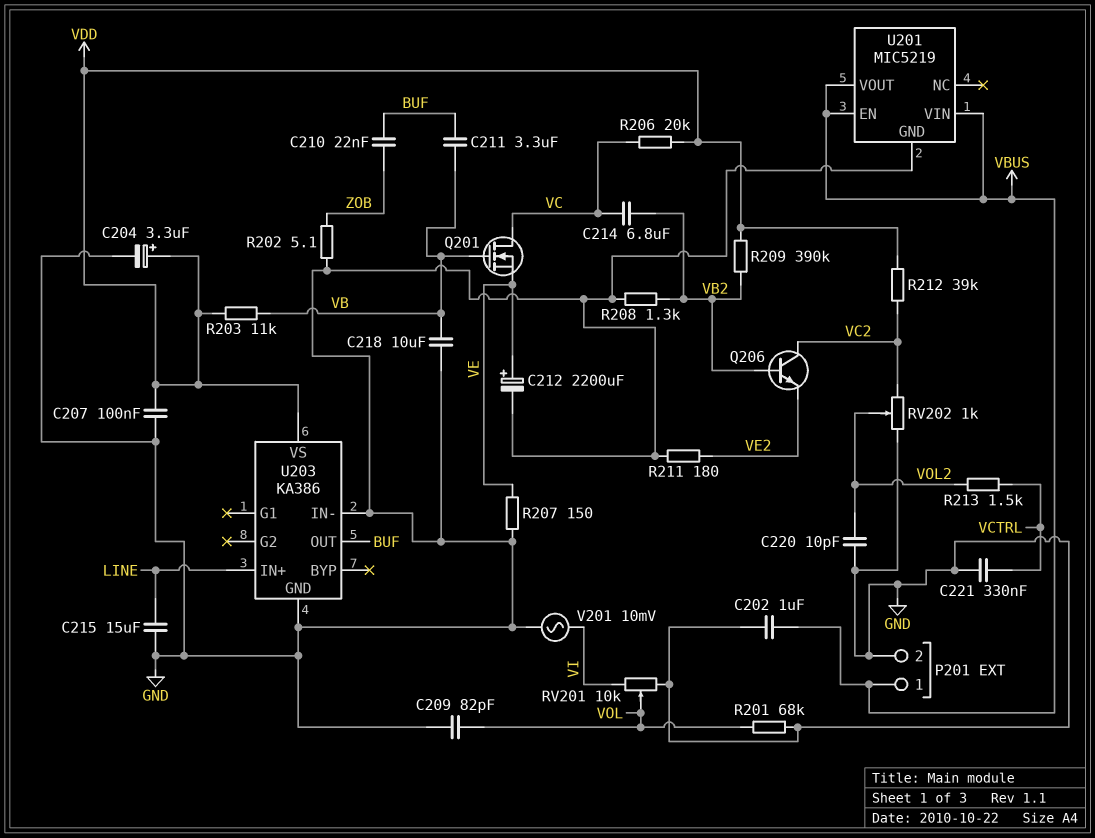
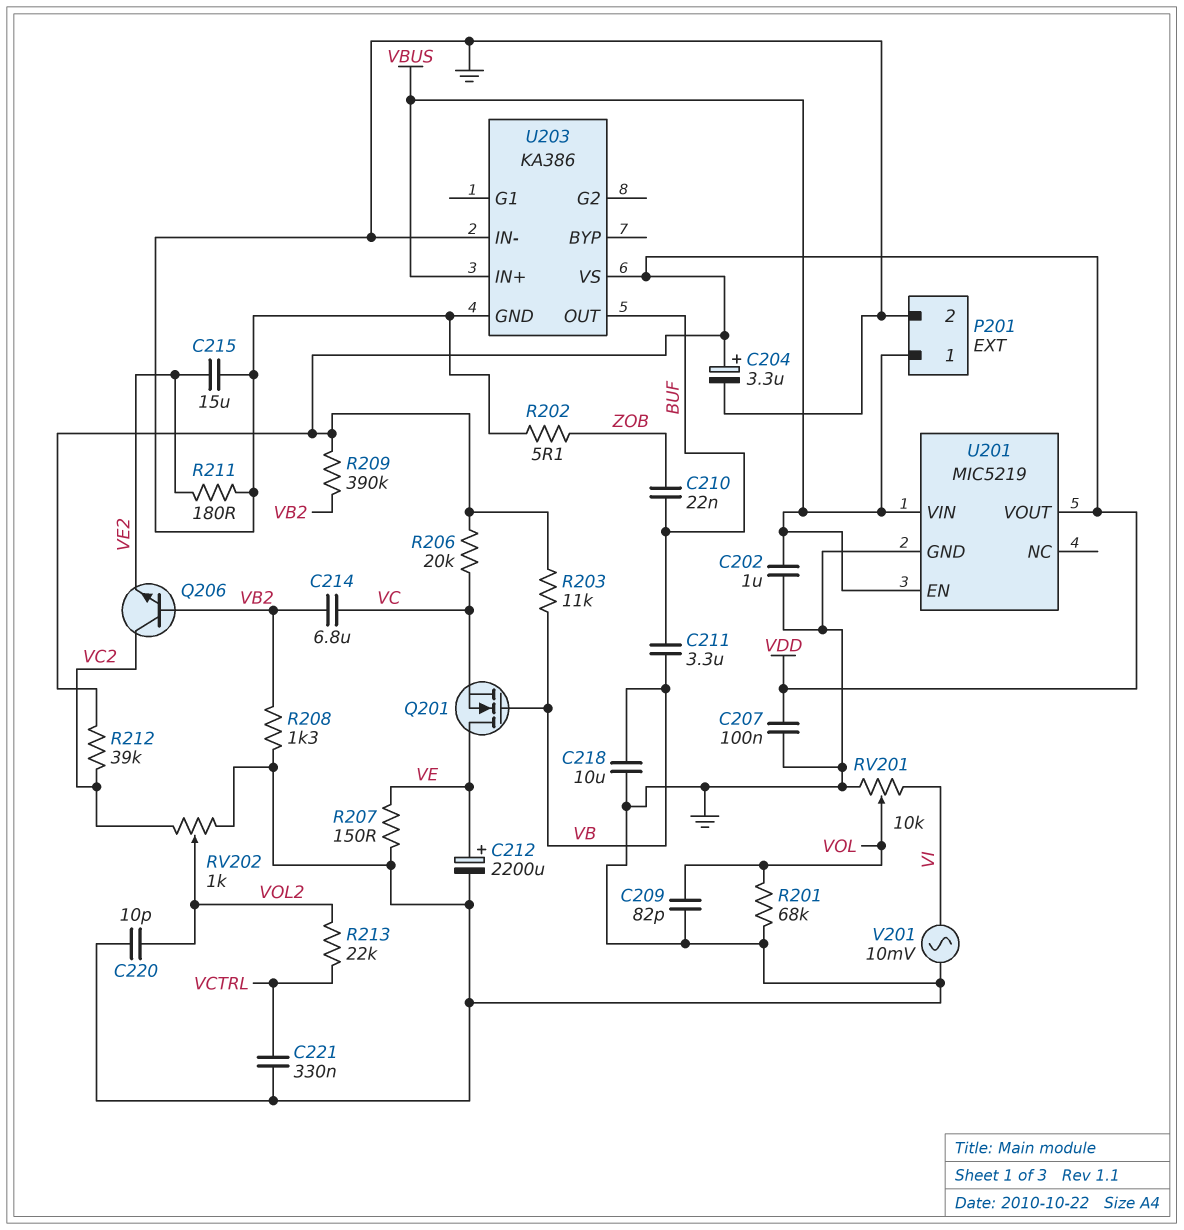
C215: 15uF (GND, LINE) -> 15uF (GND, VE2)
Q201: NMOS (G VB, D VC, S VE) -> NMOS (G VB, D VE, S VC)
R213: 1.5k (VCTRL, VOL2) -> 22k (VCTRL, VOL2)
U201 pin VOUT: VBUS -> VDD
U203 pin IN+: LINE -> VBUS

